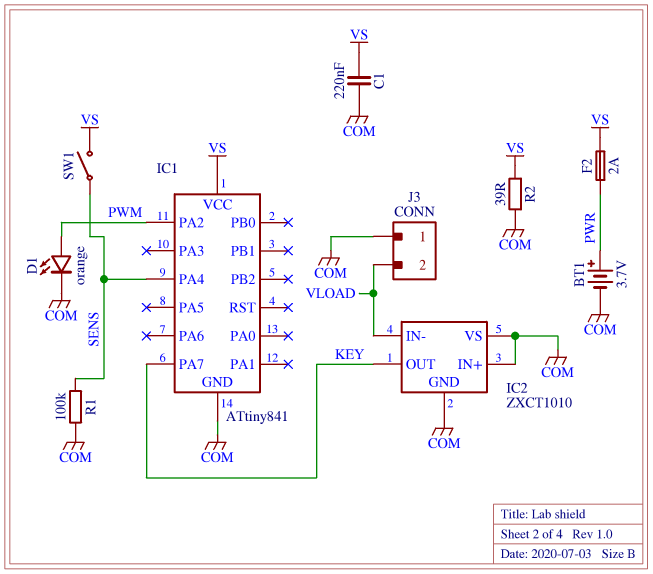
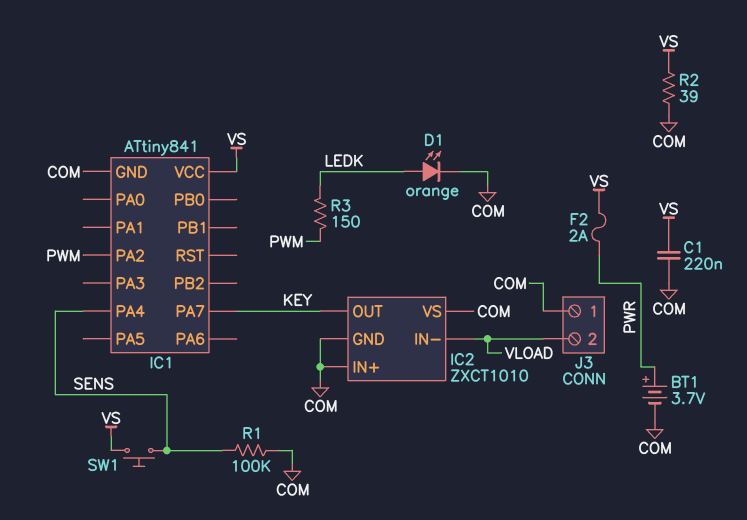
D1: LED orange (A PWM, K COM) -> LED orange (A LEDK, K COM)
R3: none -> 150 (LEDK, PWM)
SW1: switch (SENS, VS) -> button (SENS, VS)

